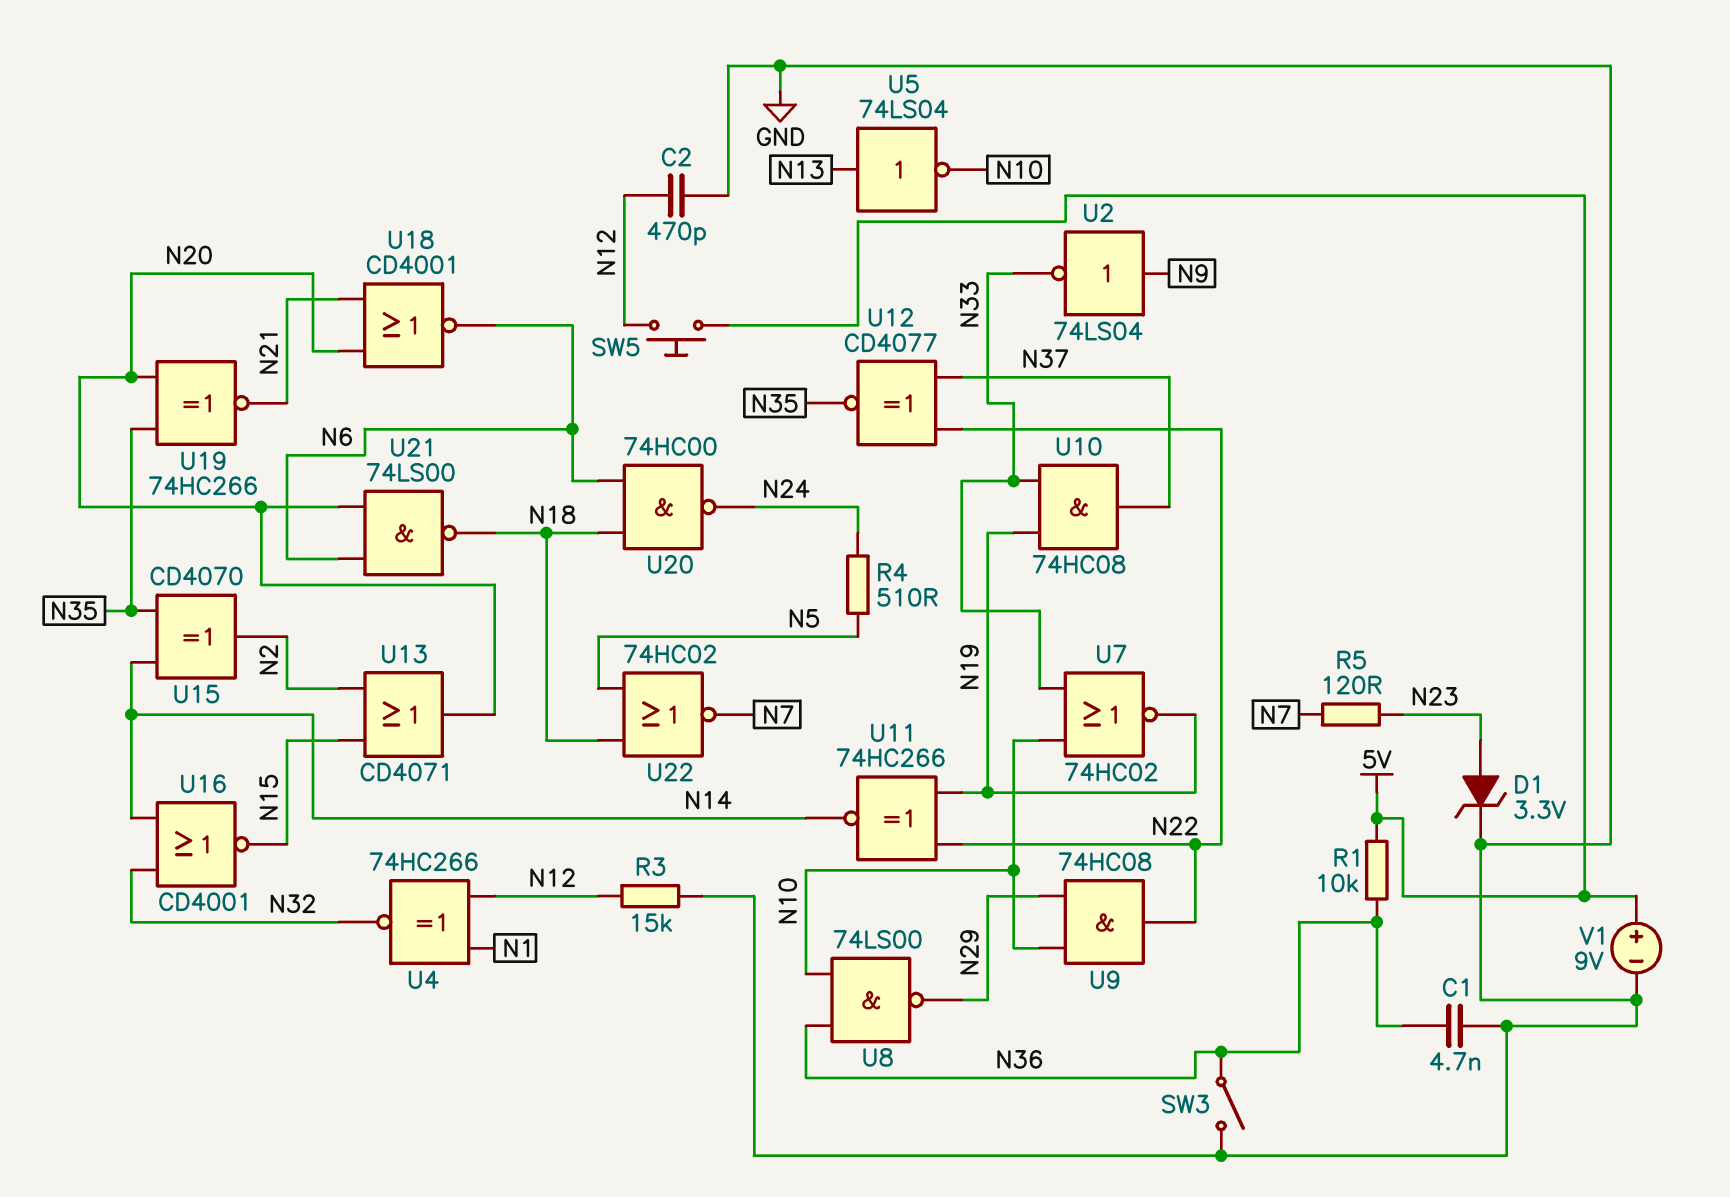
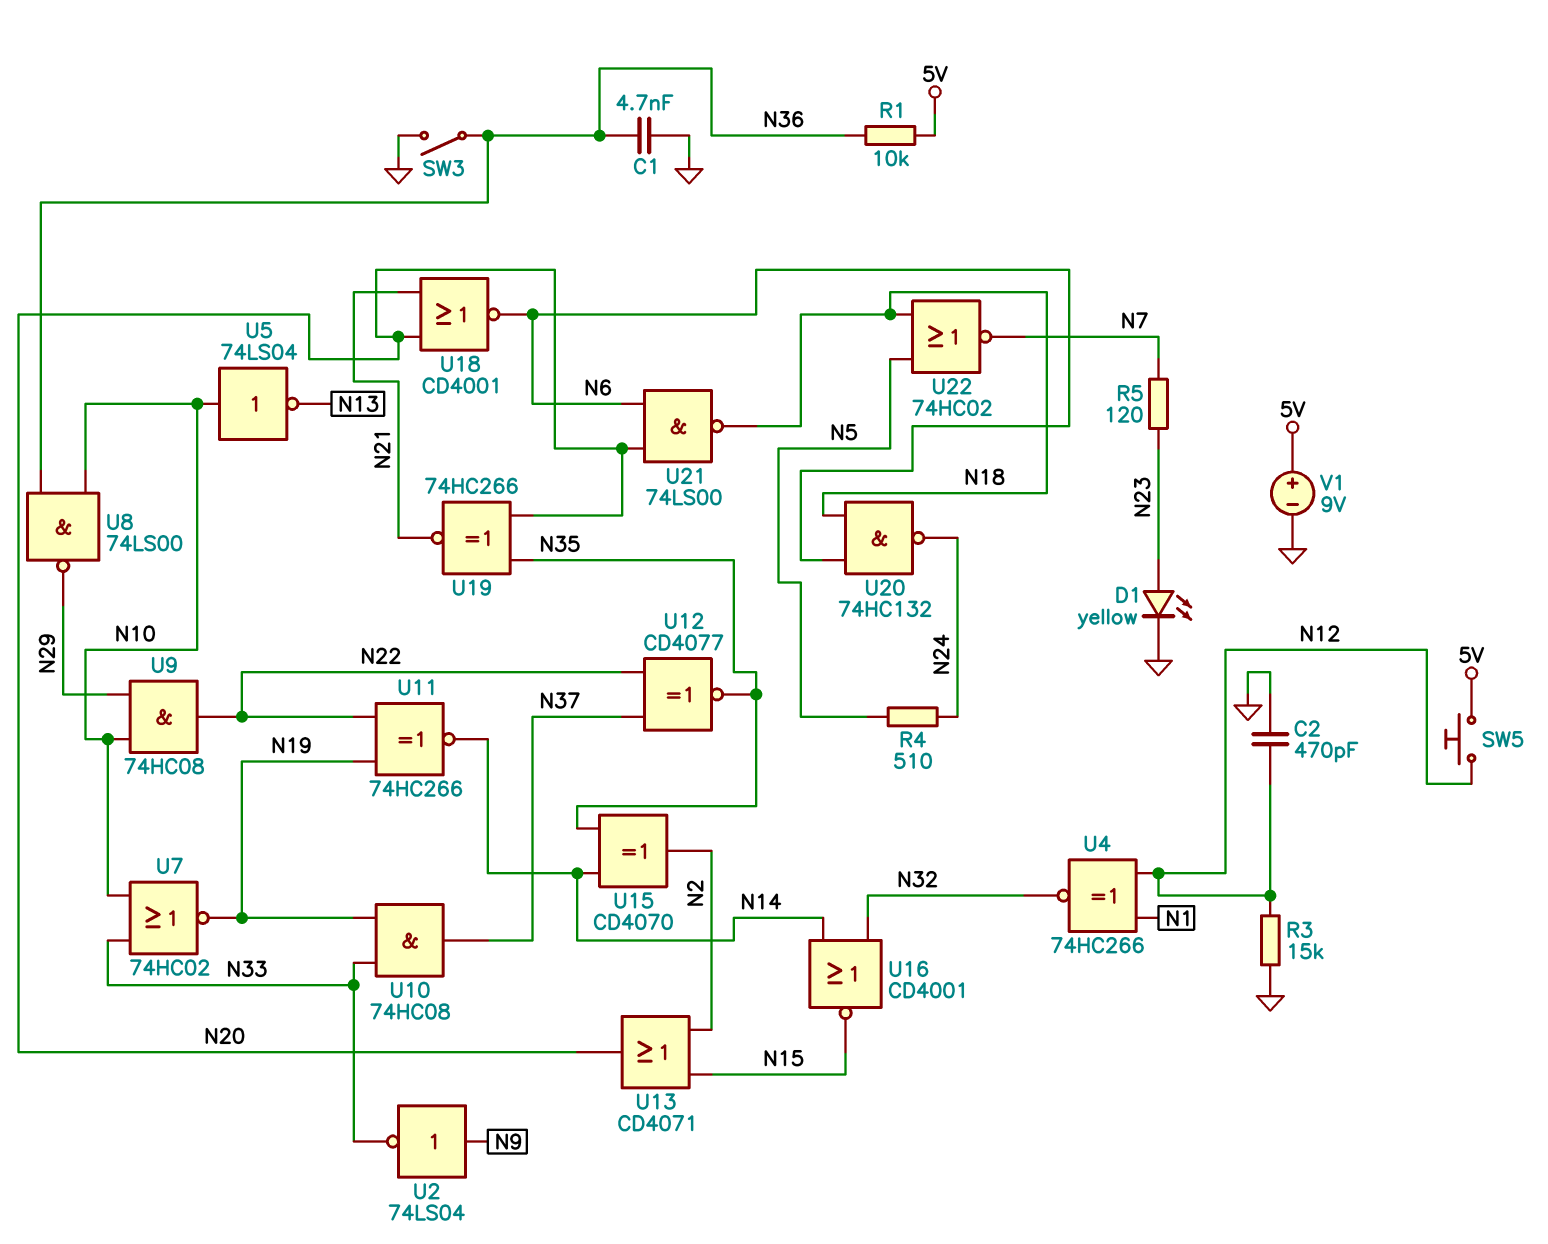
D1: zener 3.3V (A N23, K GND) -> LED yellow (A N23, K GND)
U5: NOT 74LS04 (in N13, out N10) -> NOT 74LS04 (in N10, out N13)
U20: NAND 74HC00 (in N6, in N18, out N24) -> NAND 74HC132 (in N6, in N18, out N24)

